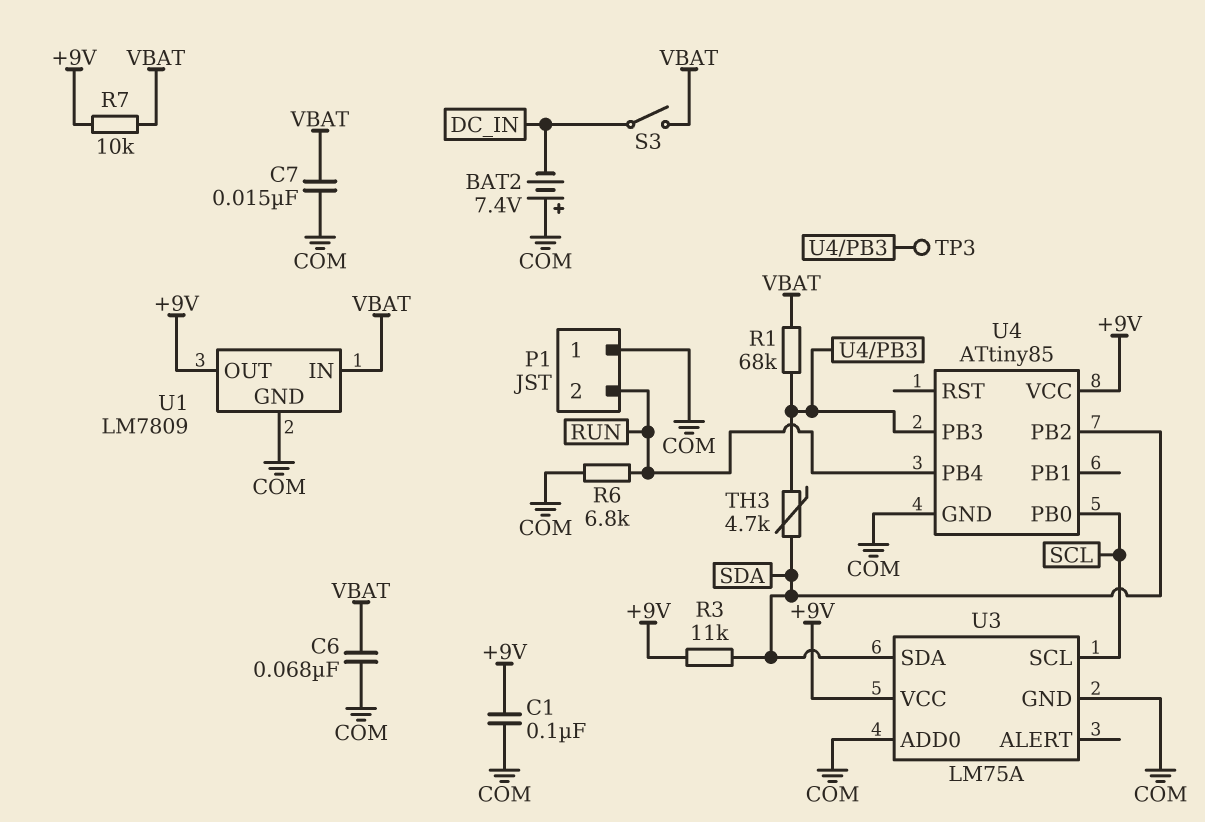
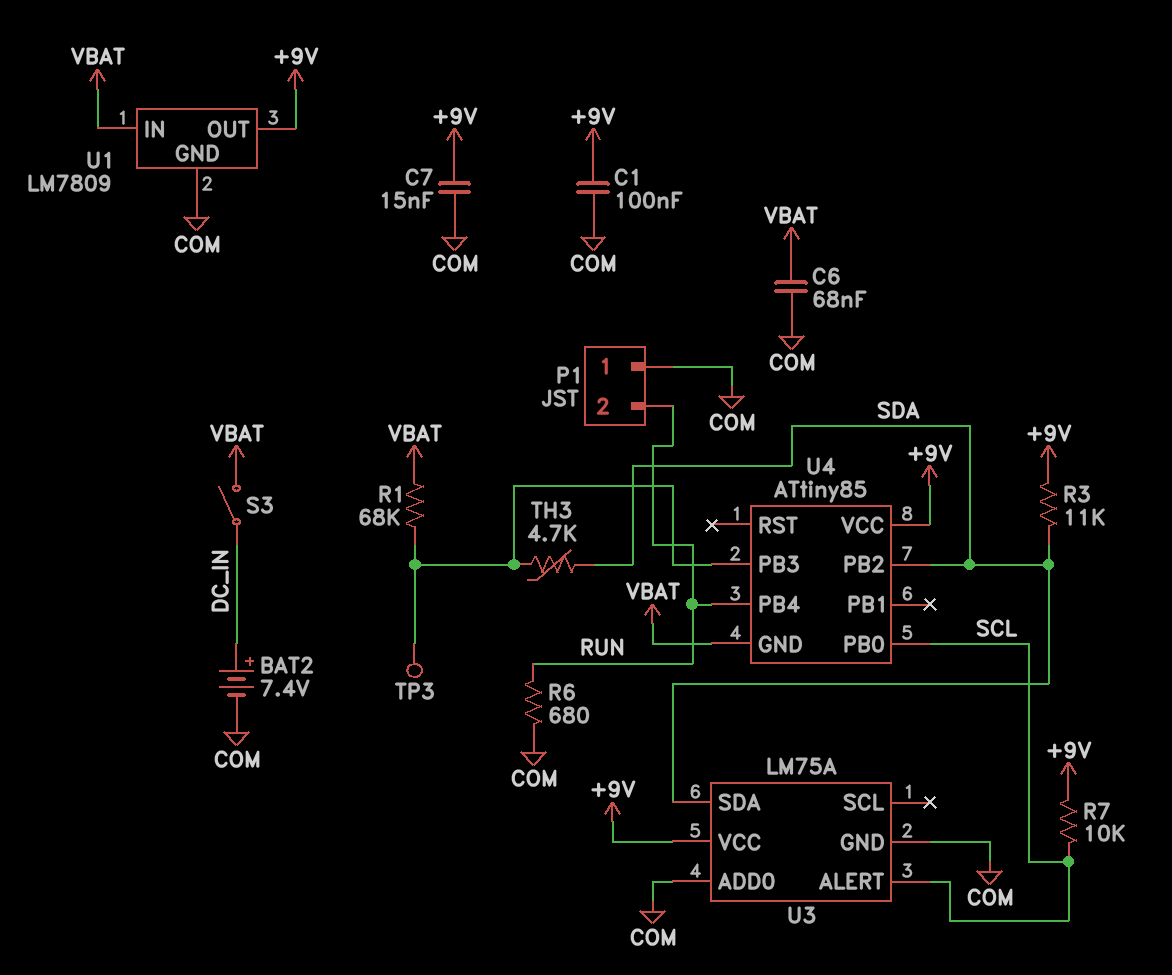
BAT2: 7.4V (plus COM, minus DC_IN) -> 7.4V (plus DC_IN, minus COM)
C7: 15nF (COM, VBAT) -> 15nF (+9V, COM)
R6: 6.8k (COM, RUN) -> 680 (COM, RUN)
R7: 10k (+9V, VBAT) -> 10k (+9V, SCL)
U3 pin ALERT: none -> SCL
U3 pin SCL: SCL -> none
U4 pin GND: COM -> VBAT

